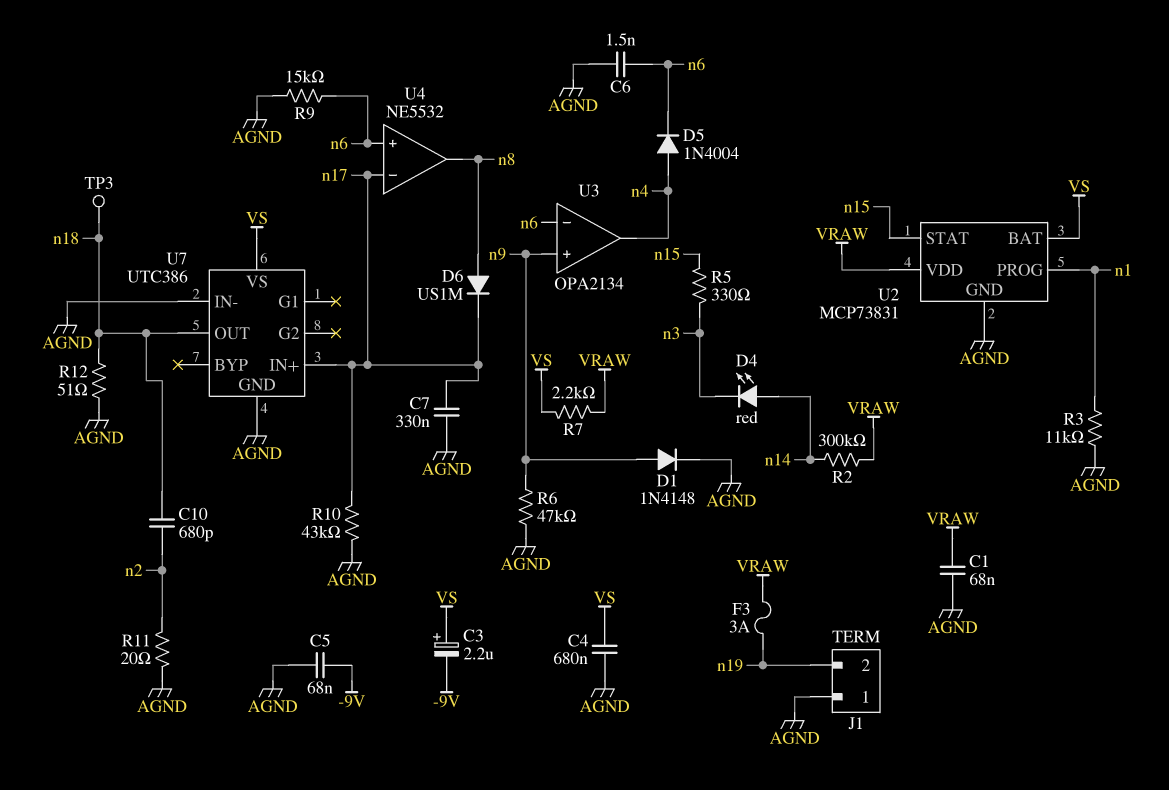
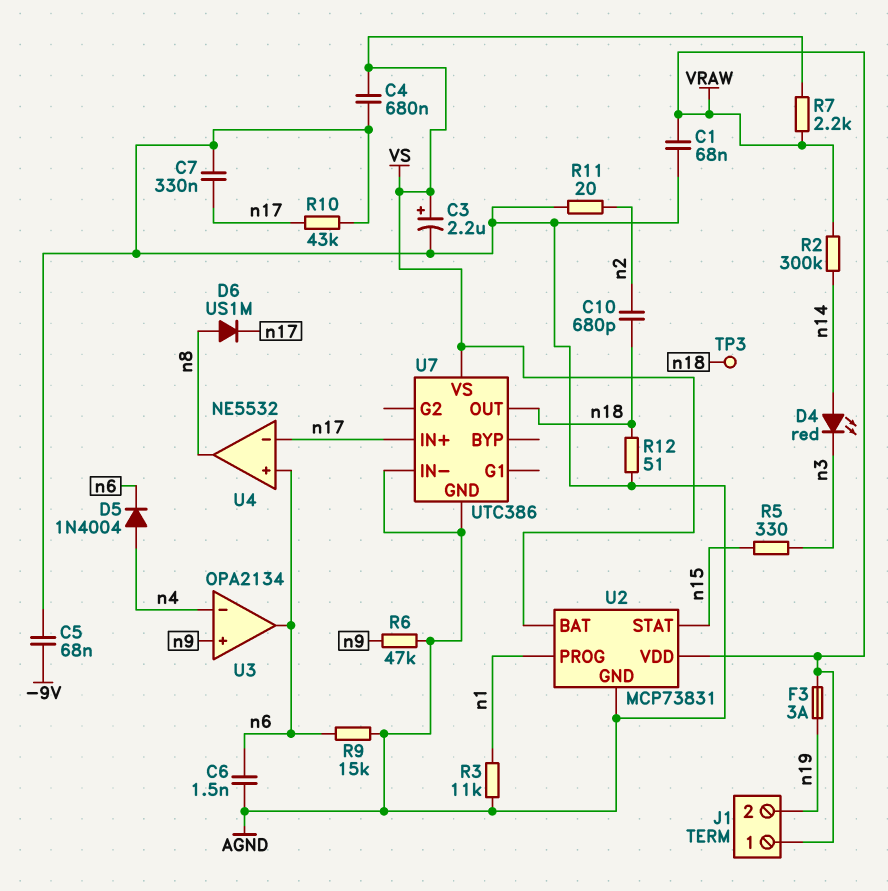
C3: 2.2uF (plus VS, minus -9V) -> 2.2uF (plus VS, minus AGND)
D1: diode 1N4148 (A n9, K AGND) -> none
J1 pin 1: AGND -> VRAW
U3 pin in-: n6 -> n4
U3 pin out: n4 -> n6

